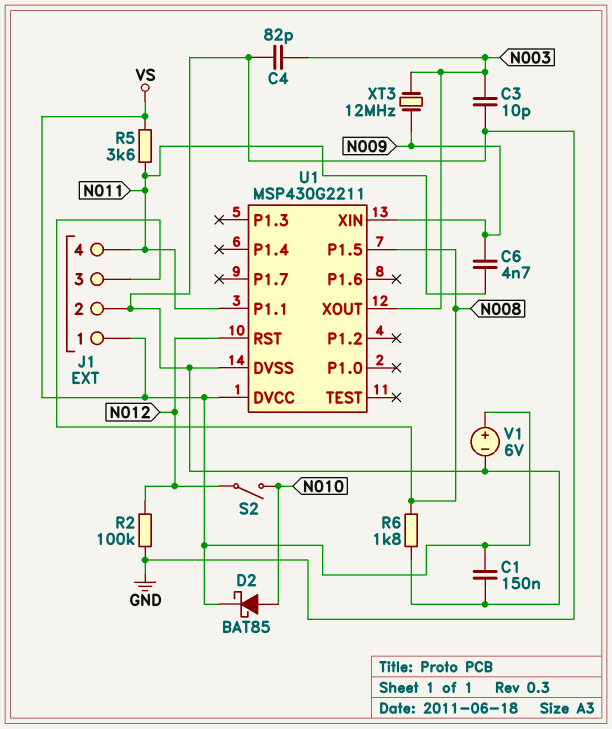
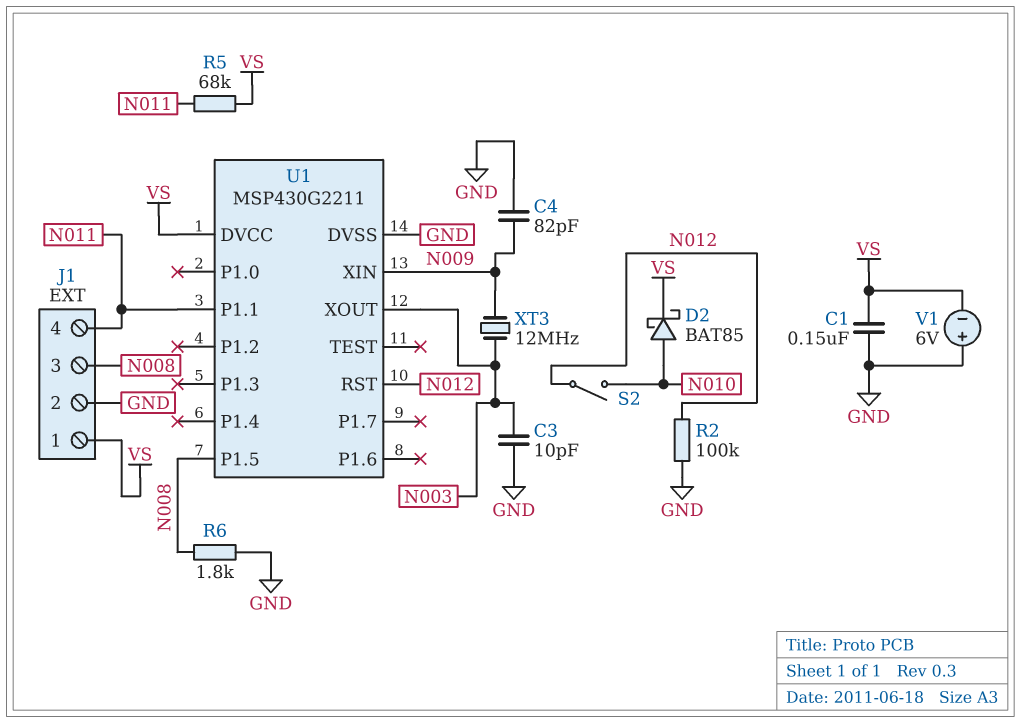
C4: 82pF (GND, N003) -> 82pF (GND, N009)
C6: 4.7nF (N009, N011) -> none
R5: 3.6k (N011, VS) -> 68k (N011, VS)
V1: 6V (plus VS, minus GND) -> 6V (plus GND, minus VS)

